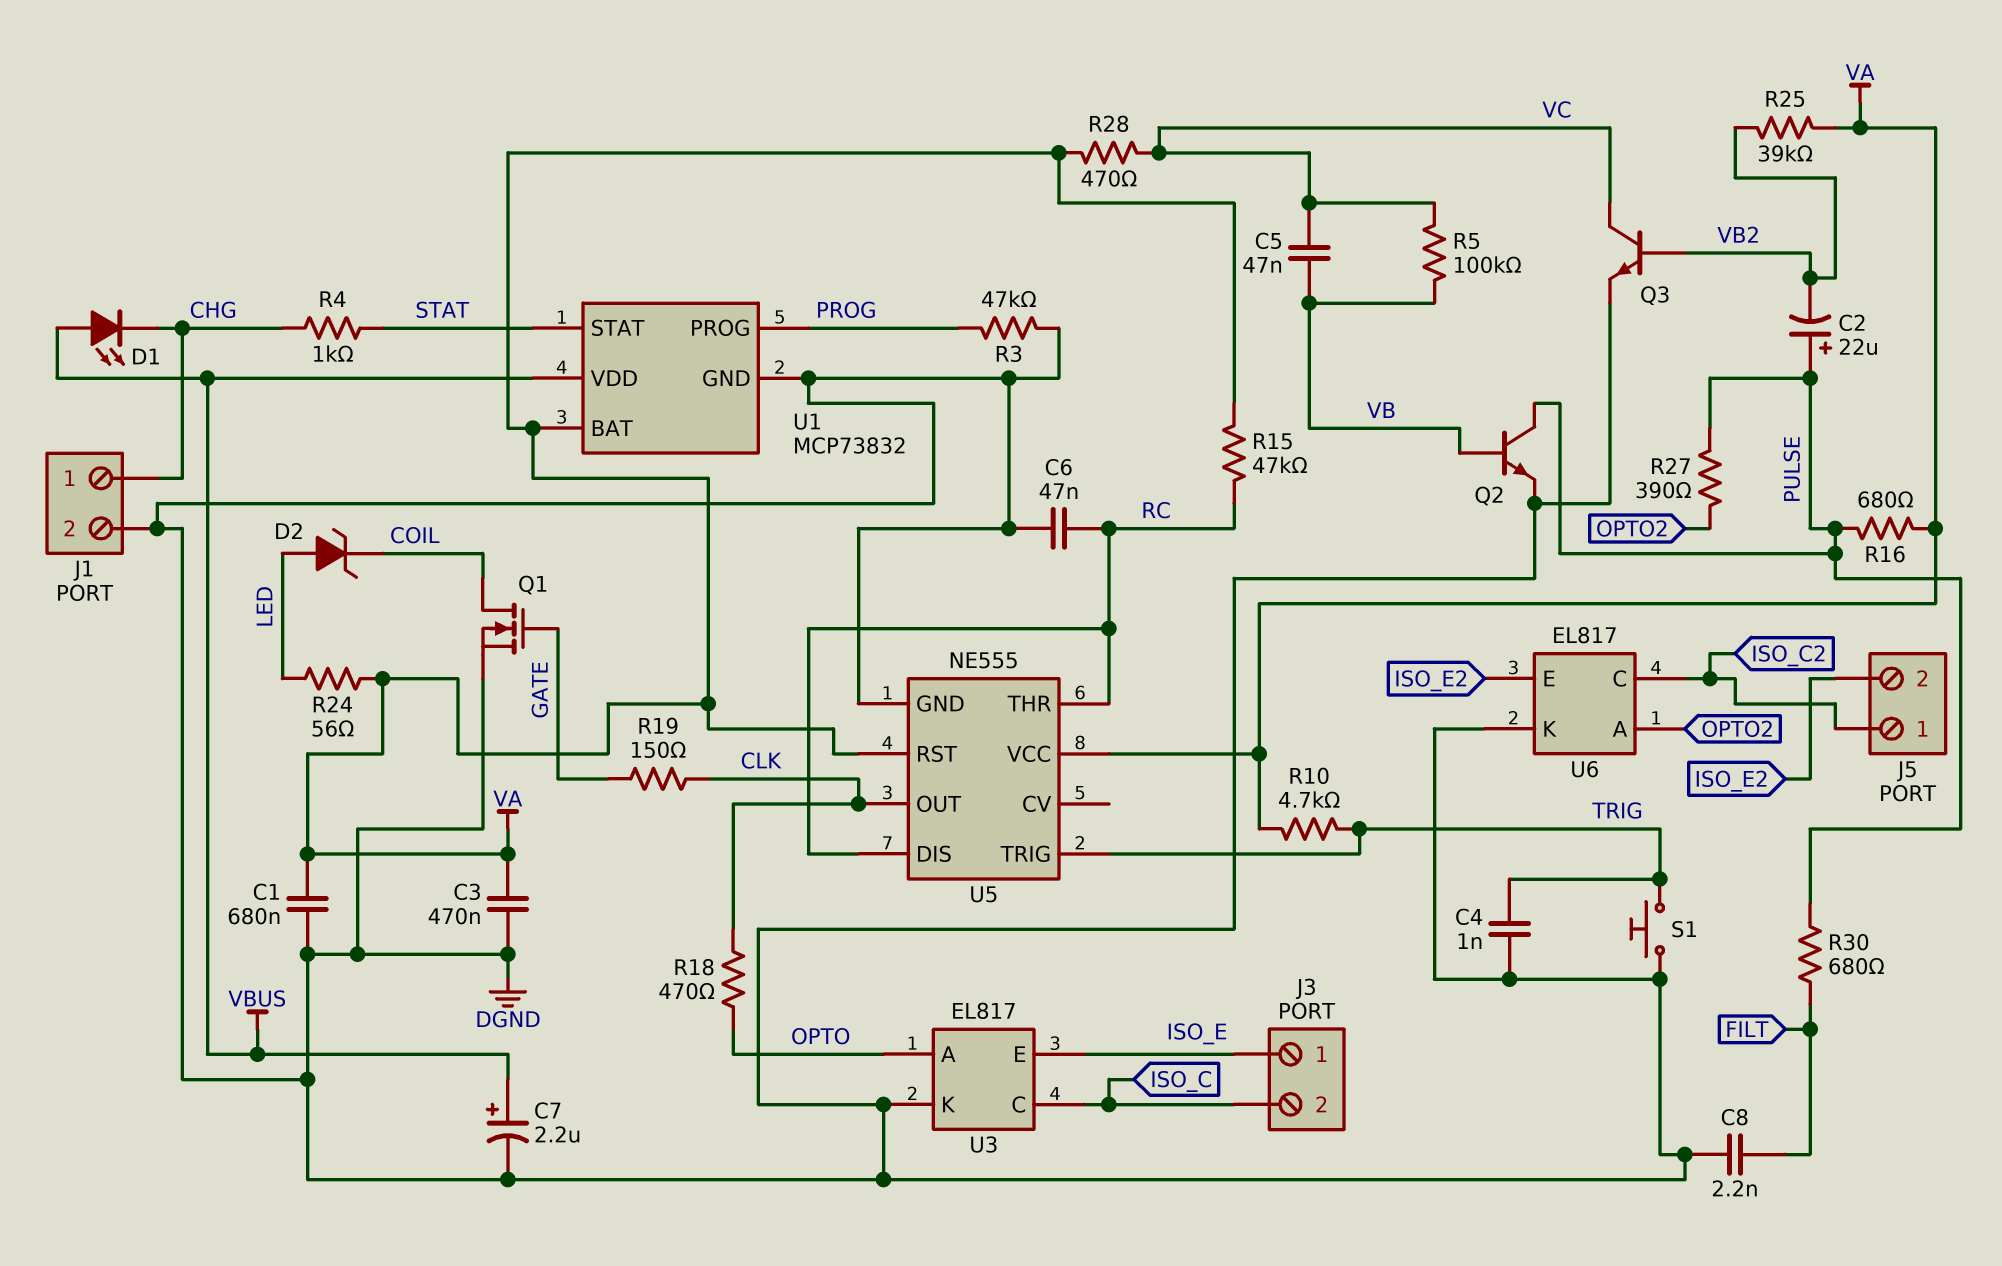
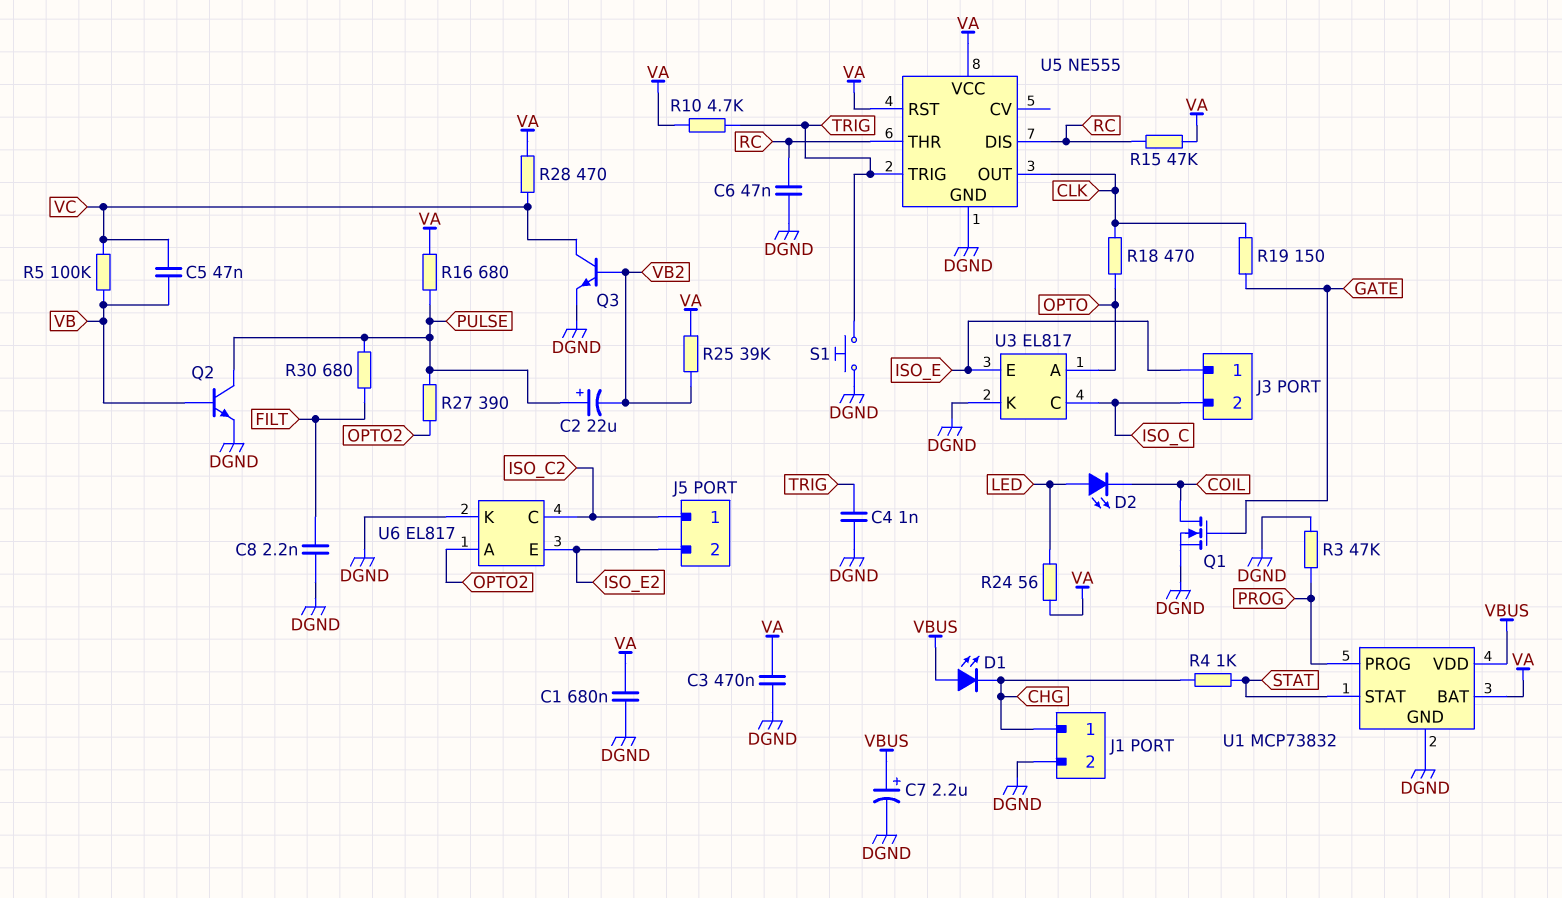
D2: zener (A LED, K COIL) -> LED (A LED, K COIL)

